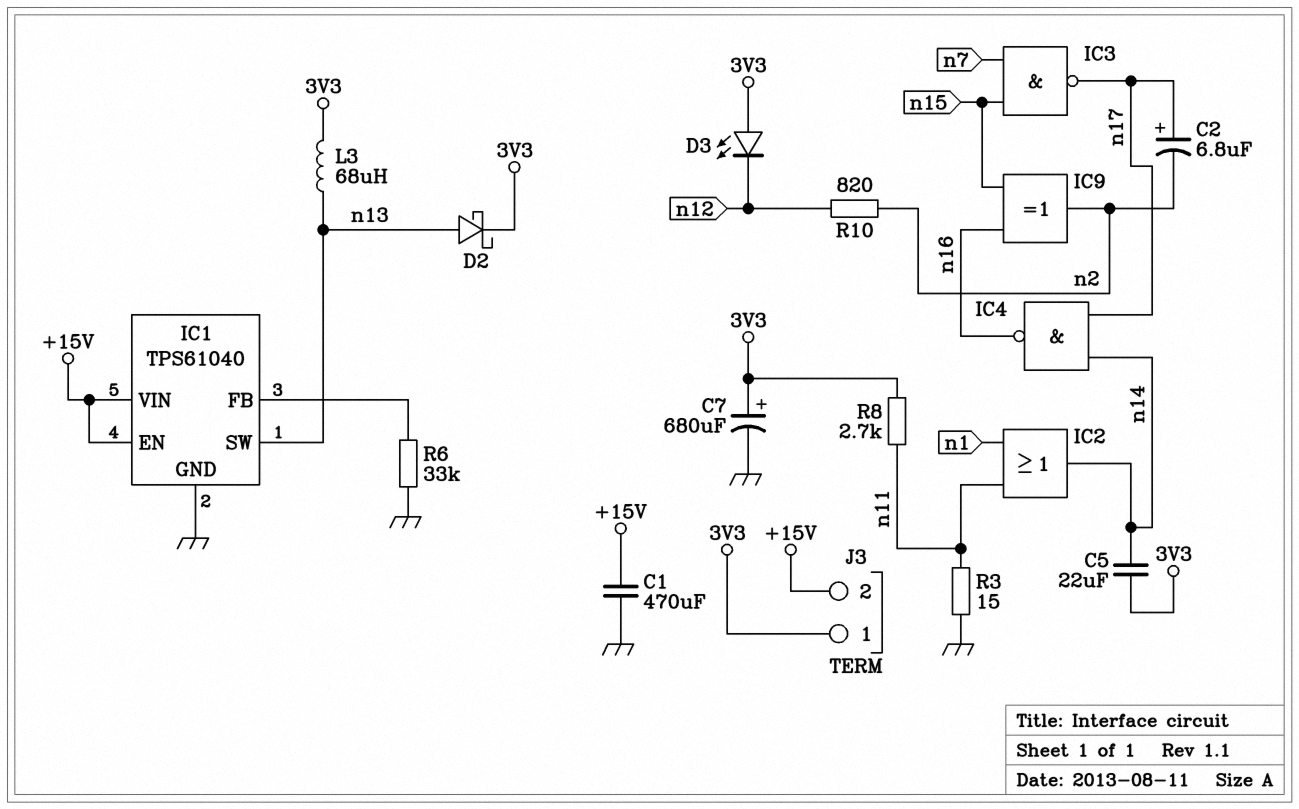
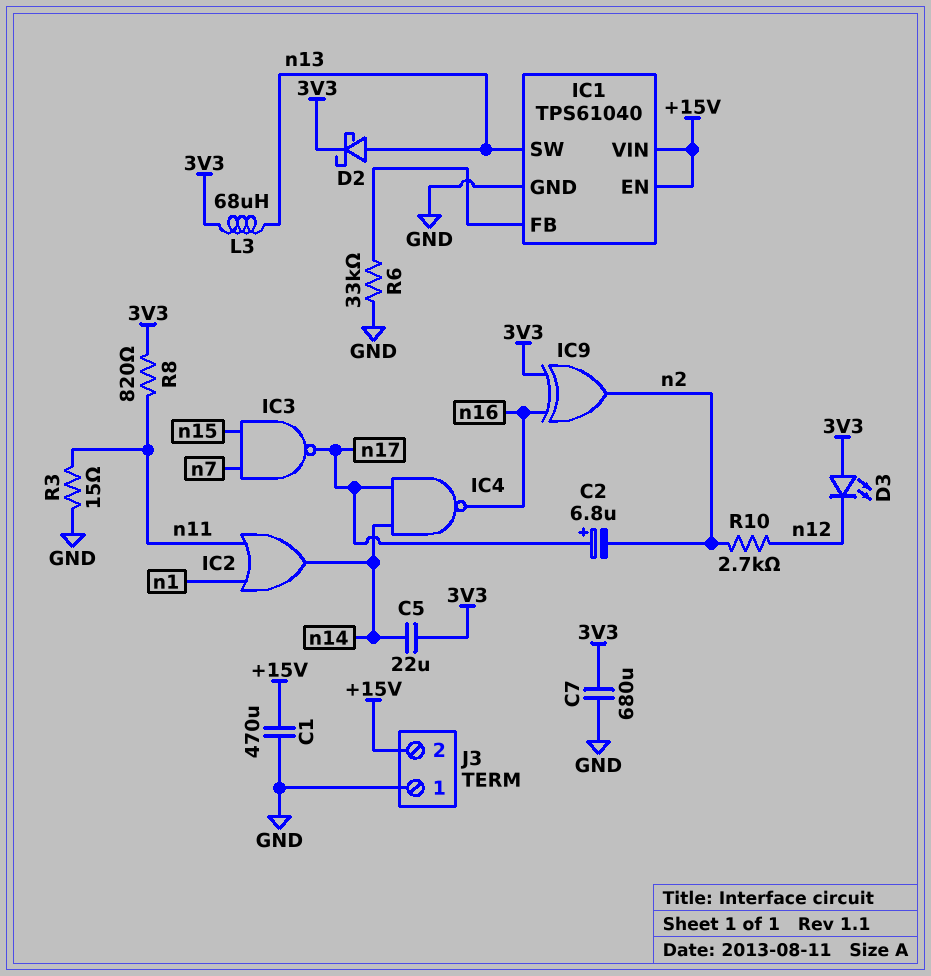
C7: 680uF (plus 3V3, minus GND) -> 680uF (3V3, GND)
IC9: XOR (in n15, in n16, out n2) -> XOR (in 3V3, in n16, out n2)
J3 pin 1: 3V3 -> GND
R8: 2.7k (3V3, n11) -> 820 (3V3, n11)
R10: 820 (n2, n12) -> 2.7k (n2, n12)

